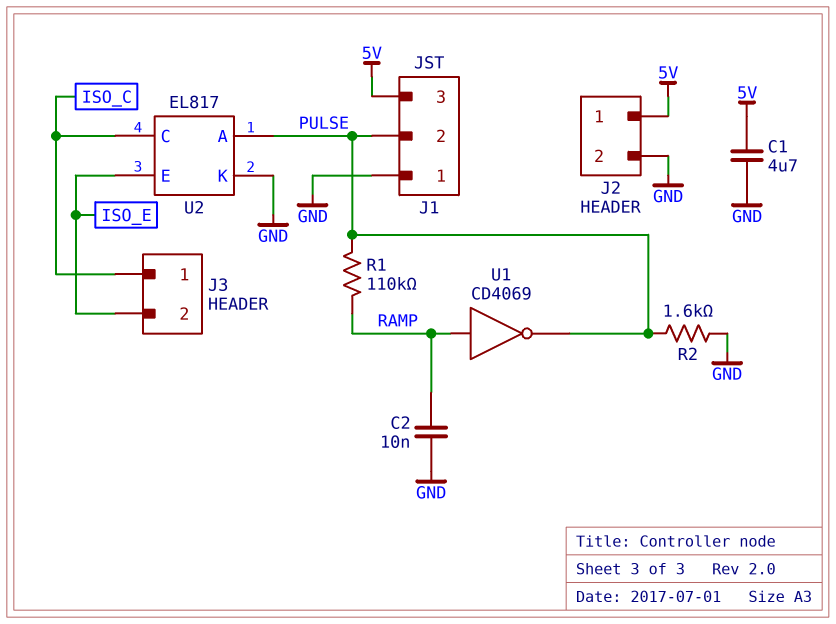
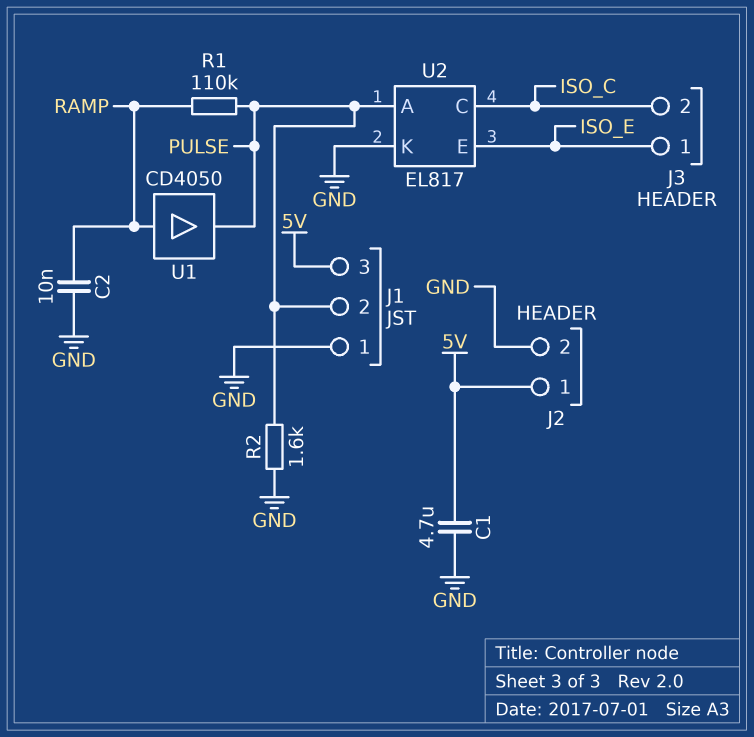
J3 pin 1: ISO_C -> ISO_E
J3 pin 2: ISO_E -> ISO_C
U1: NOT CD4069 (in RAMP, out PULSE) -> buffer CD4050 (in RAMP, out PULSE)

